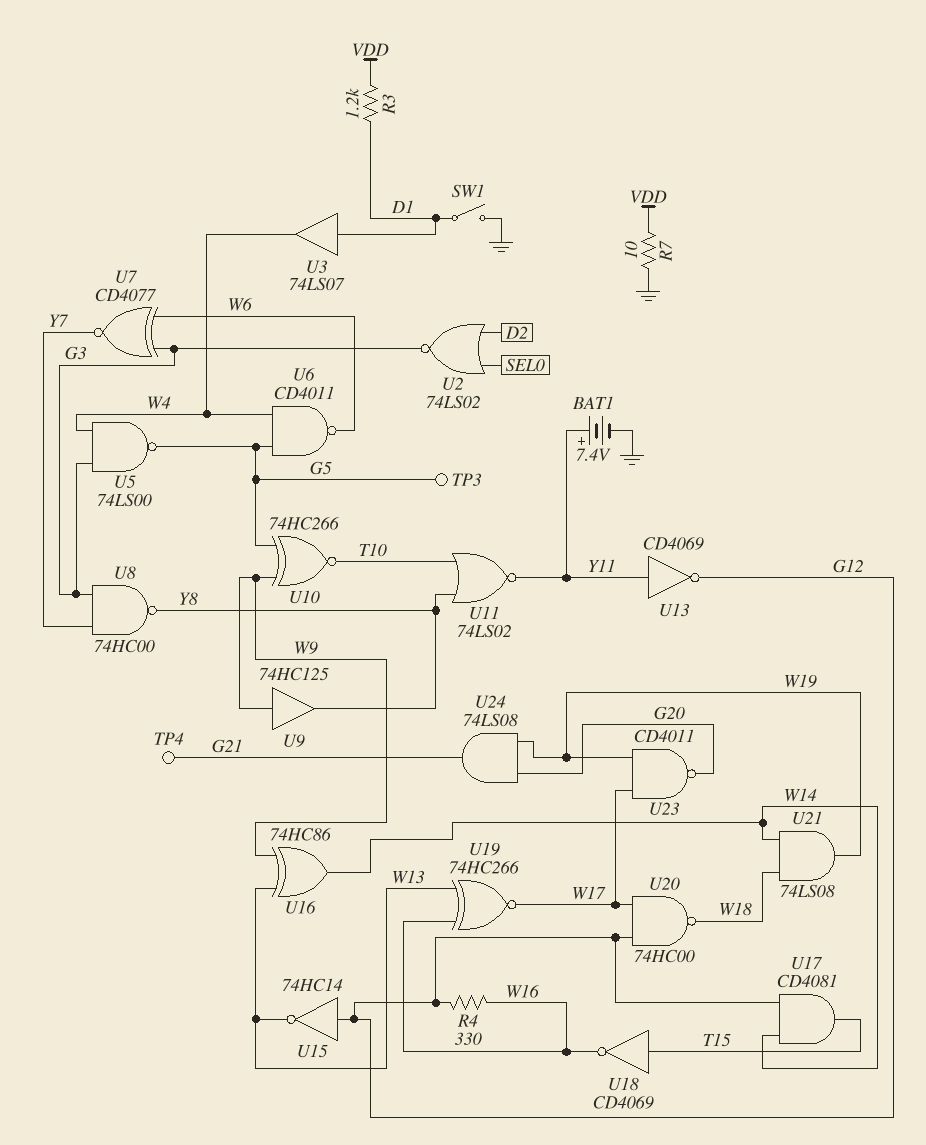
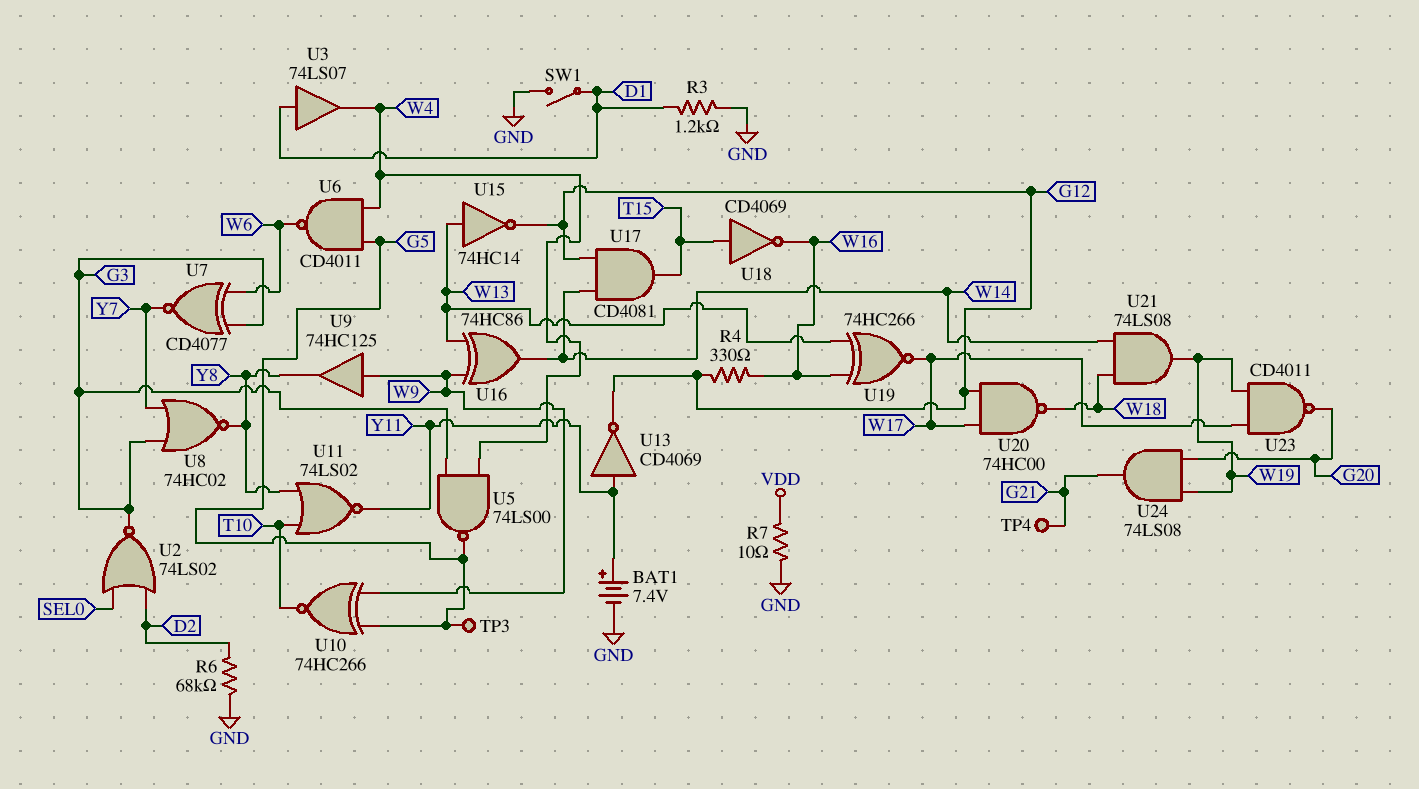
R3: 1.2k (D1, VDD) -> 1.2k (D1, GND)
R6: none -> 68k (D2, GND)
U8: NAND 74HC00 (in G3, in Y7, out Y8) -> NOR 74HC02 (in G3, in Y7, out Y8)
U15: NOT 74HC14 (in G12, out W13) -> NOT 74HC14 (in W13, out G12)

